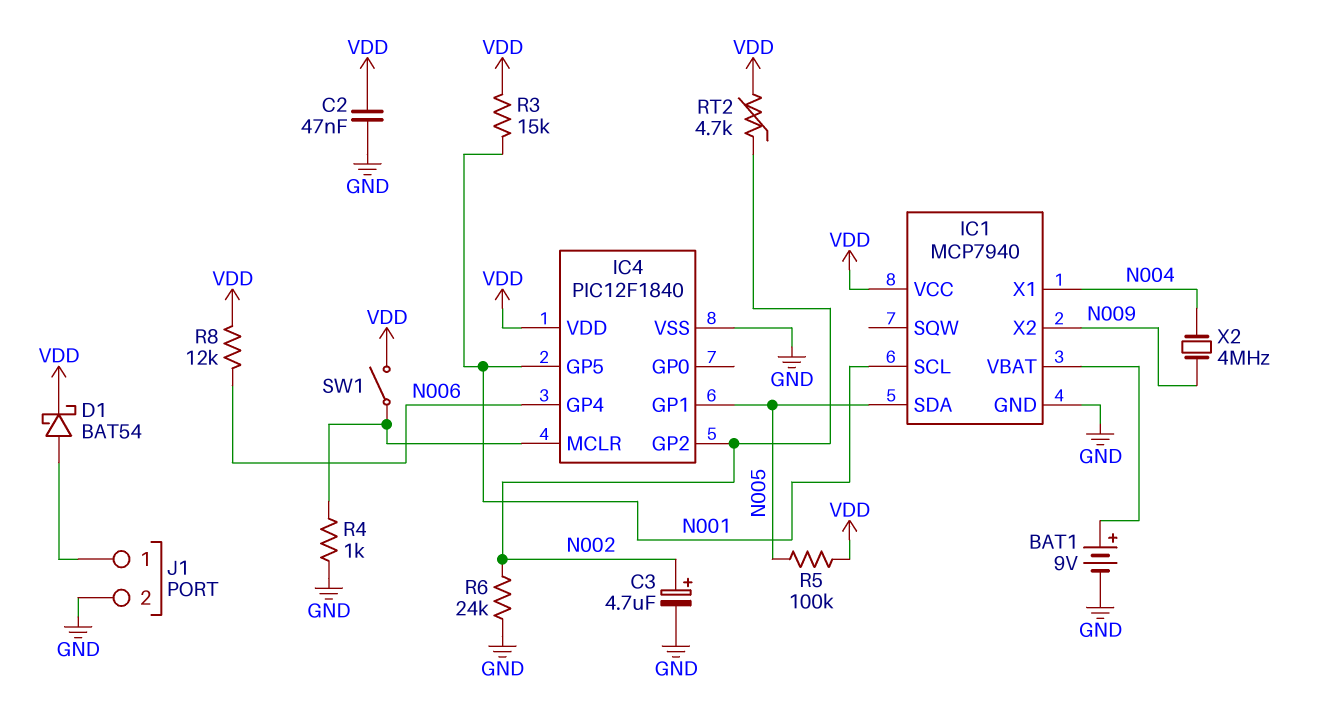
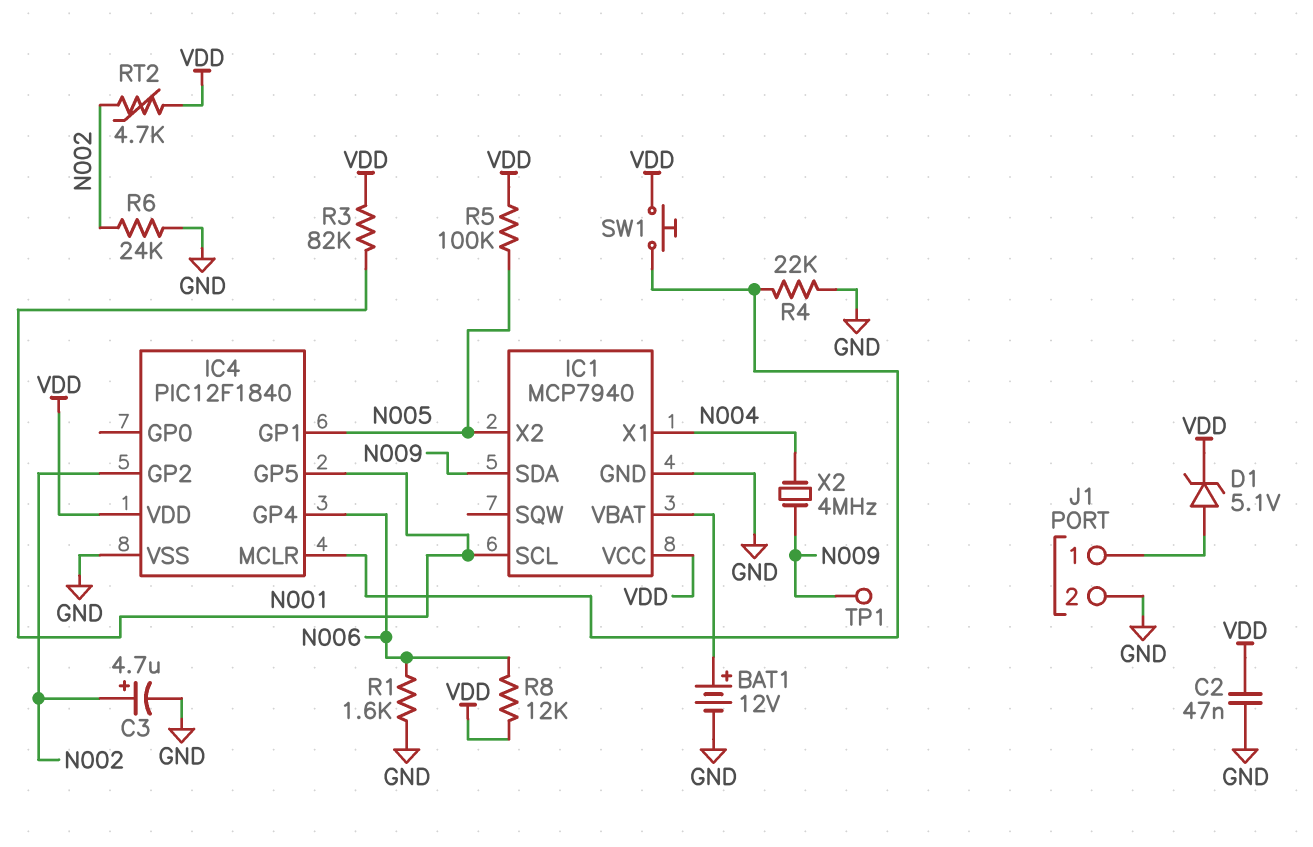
BAT1: 9V (plus IC1/VBAT, minus GND) -> 12V (plus IC1/VBAT, minus GND)
D1: schottky BAT54 (A J1/1, K VDD) -> zener 5.1V (A J1/1, K VDD)
IC1 pin SDA: N005 -> N009
IC1 pin X2: N009 -> N005
R1: none -> 1.6k (GND, N006)
R3: 15k (N001, VDD) -> 82k (N001, VDD)
R4: 1k (GND, IC4/MCLR) -> 22k (GND, IC4/MCLR)
SW1: switch (IC4/MCLR, VDD) -> button (IC4/MCLR, VDD)
TP1: none -> test point (N009)

